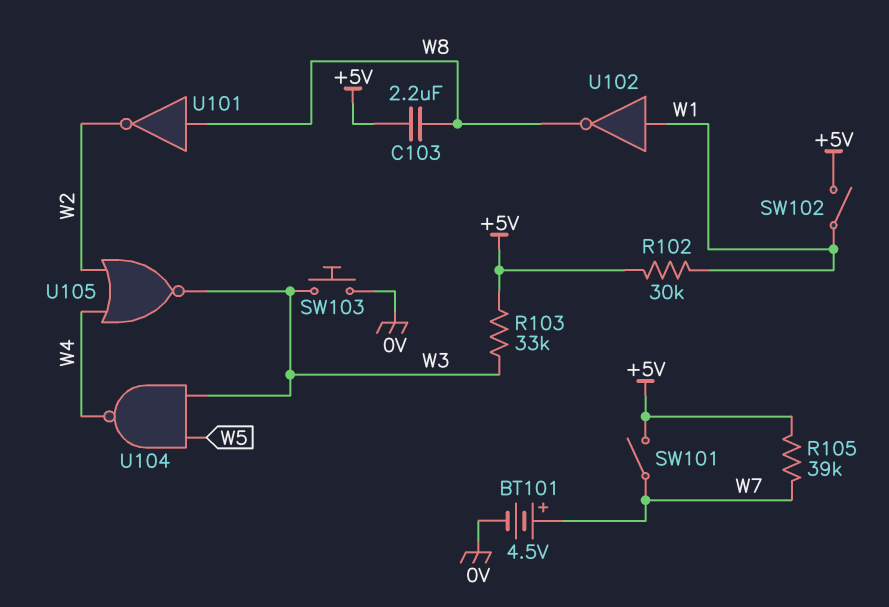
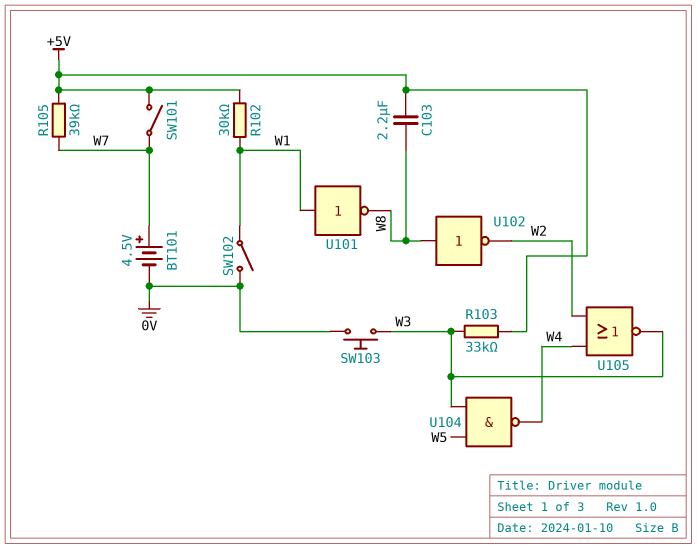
SW102: switch (+5V, W1) -> switch (0V, W1)
U101: NOT (in W8, out W2) -> NOT (in W1, out W8)
U102: NOT (in W1, out W8) -> NOT (in W8, out W2)

